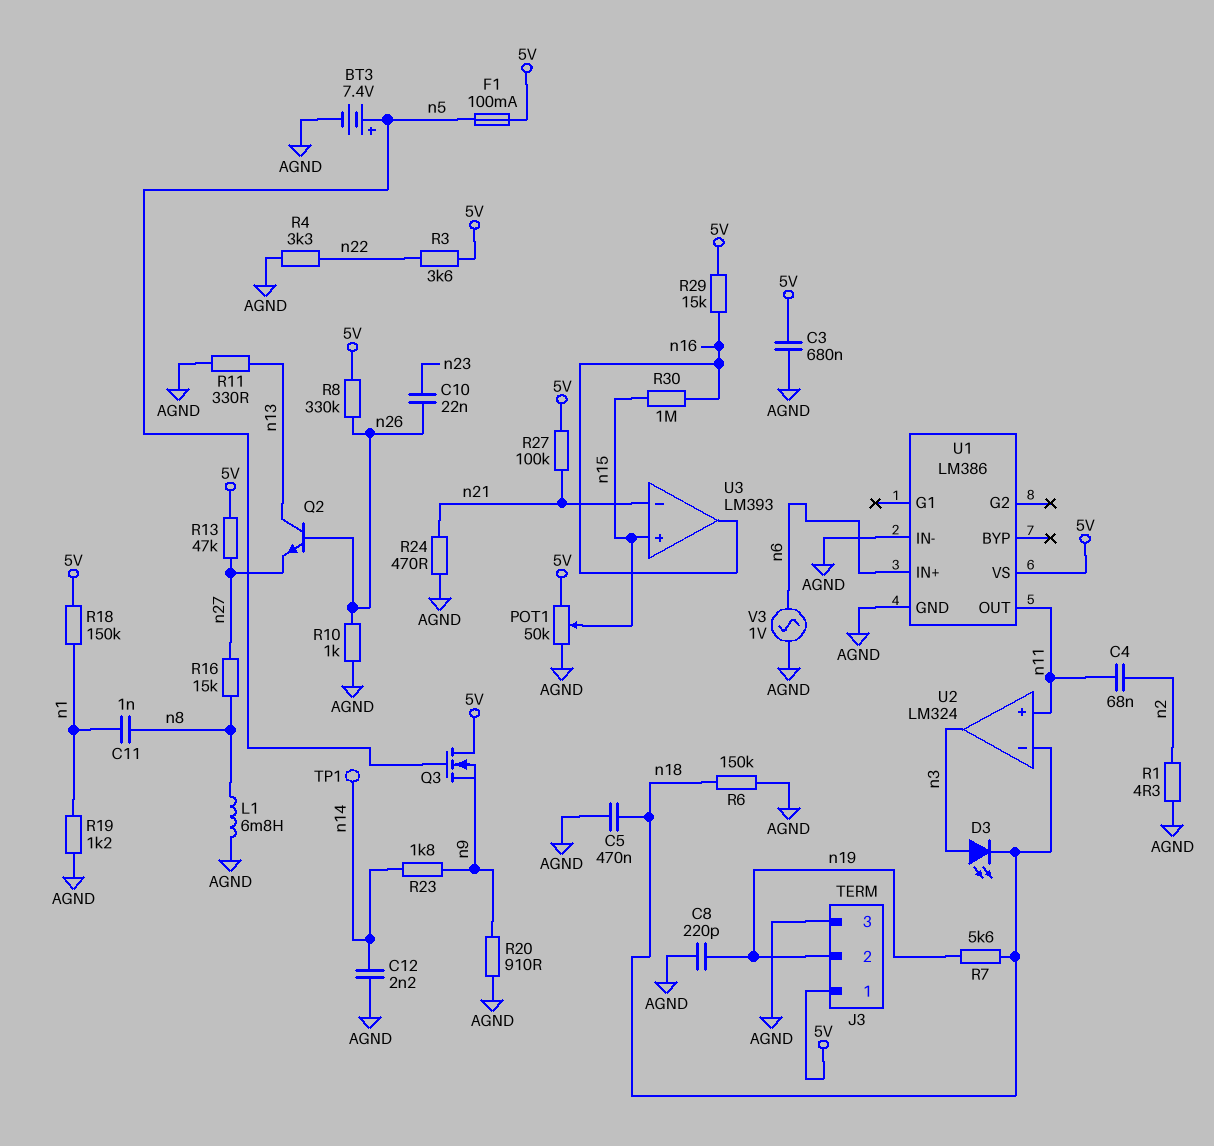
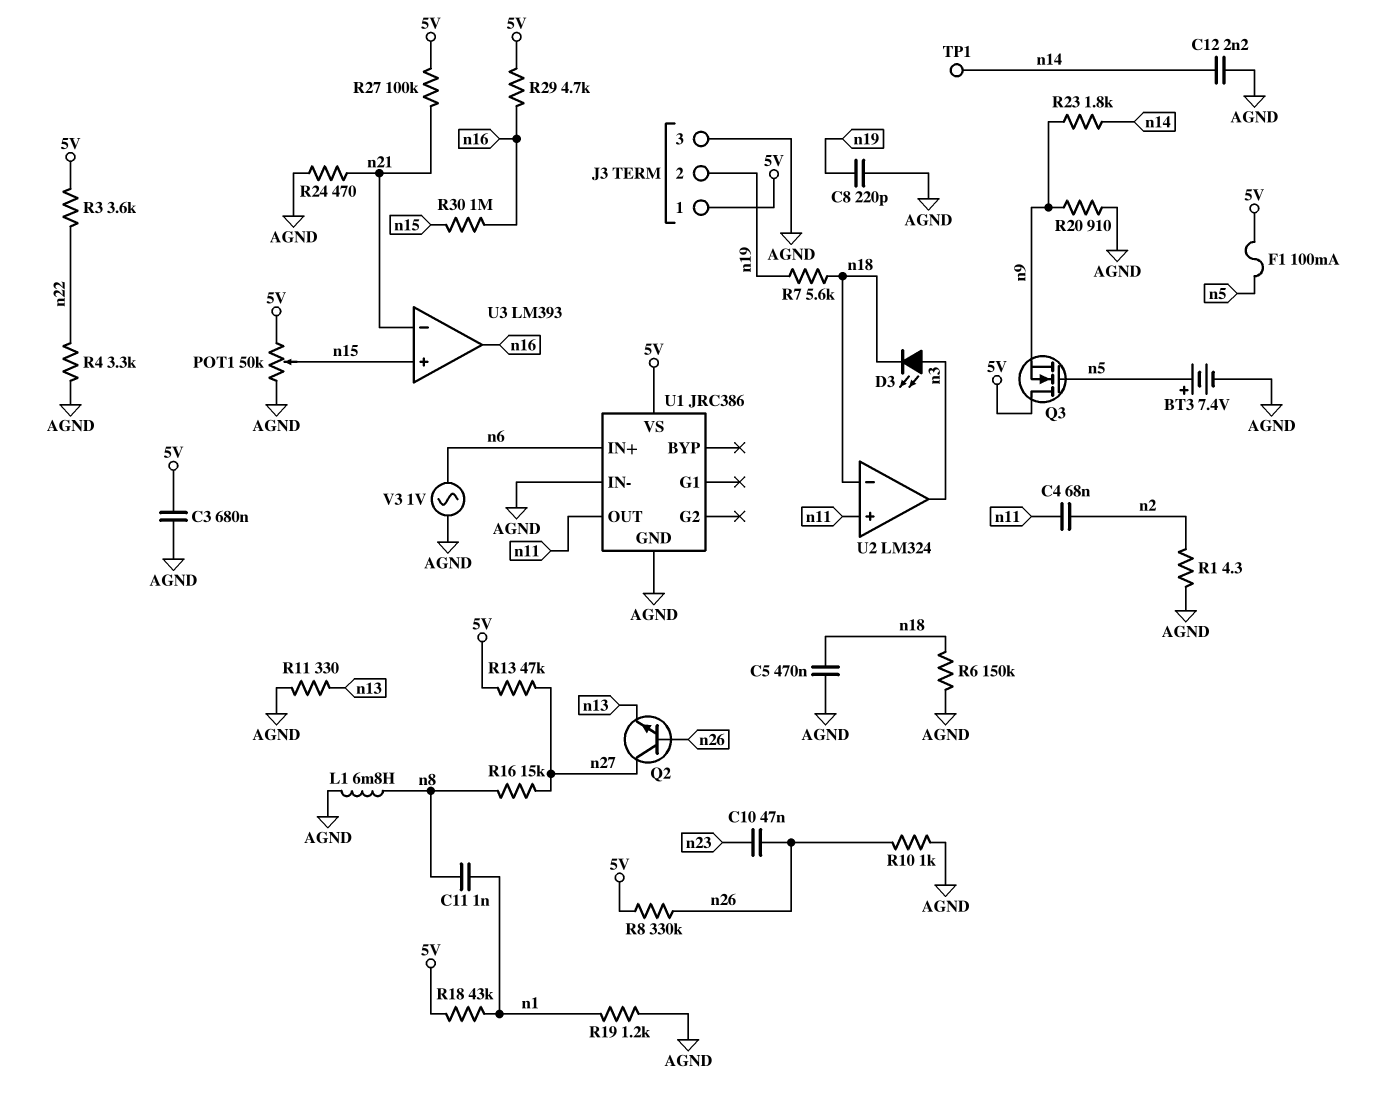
C10: 22nF (n23, n26) -> 47nF (n23, n26)
Q2: NPN (B n26, C n13, E n27) -> NPN (B n26, C n27, E n13)
R18: 150k (5V, n1) -> 43k (5V, n1)
R29: 15k (5V, n16) -> 4.7k (5V, n16)
U1: LM386 -> JRC386

